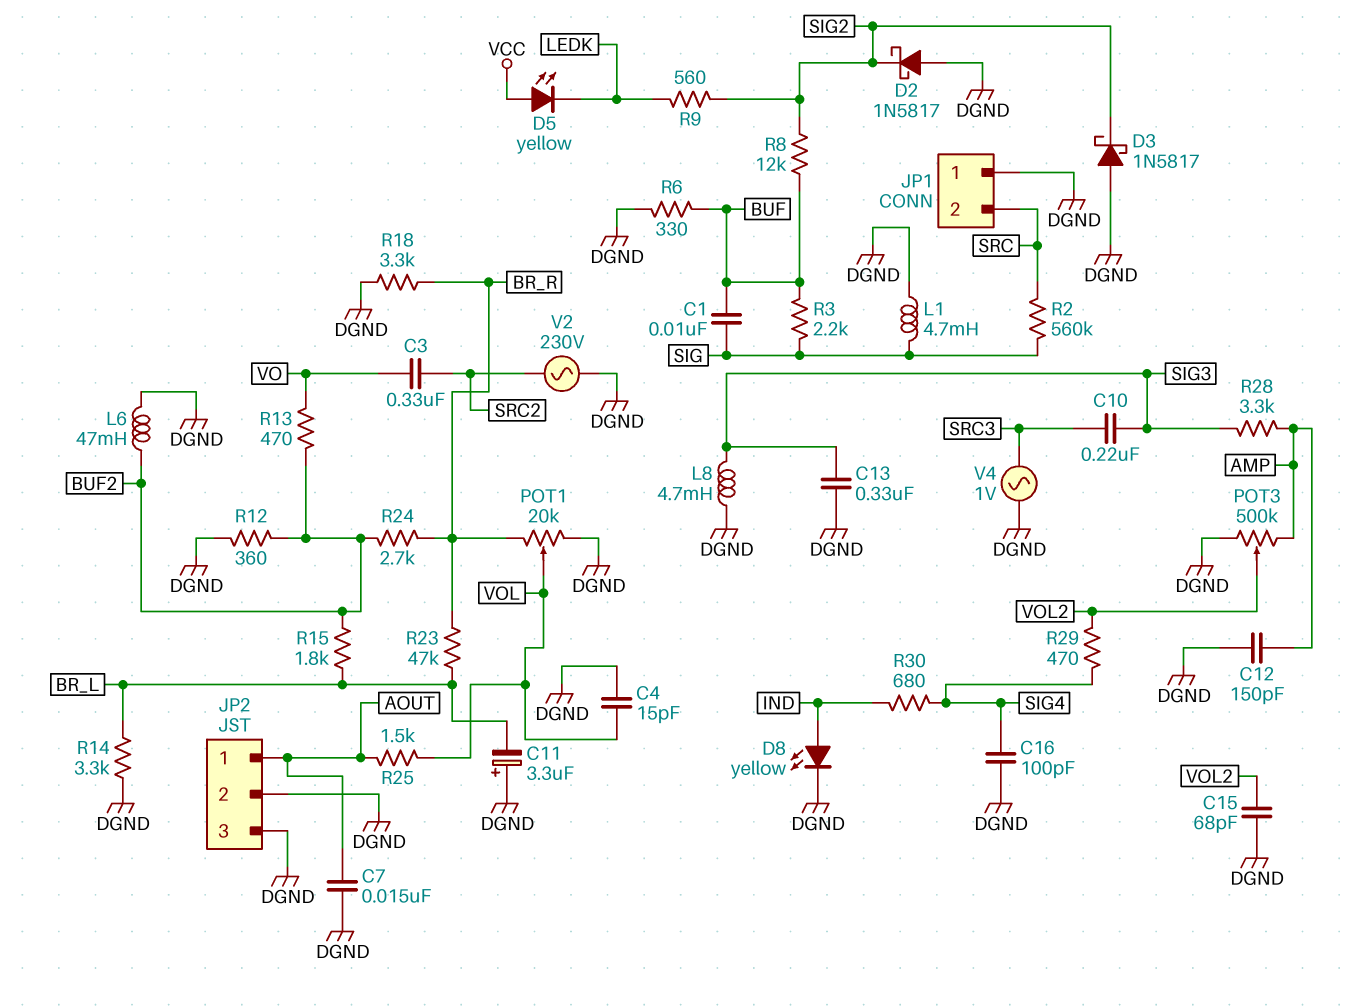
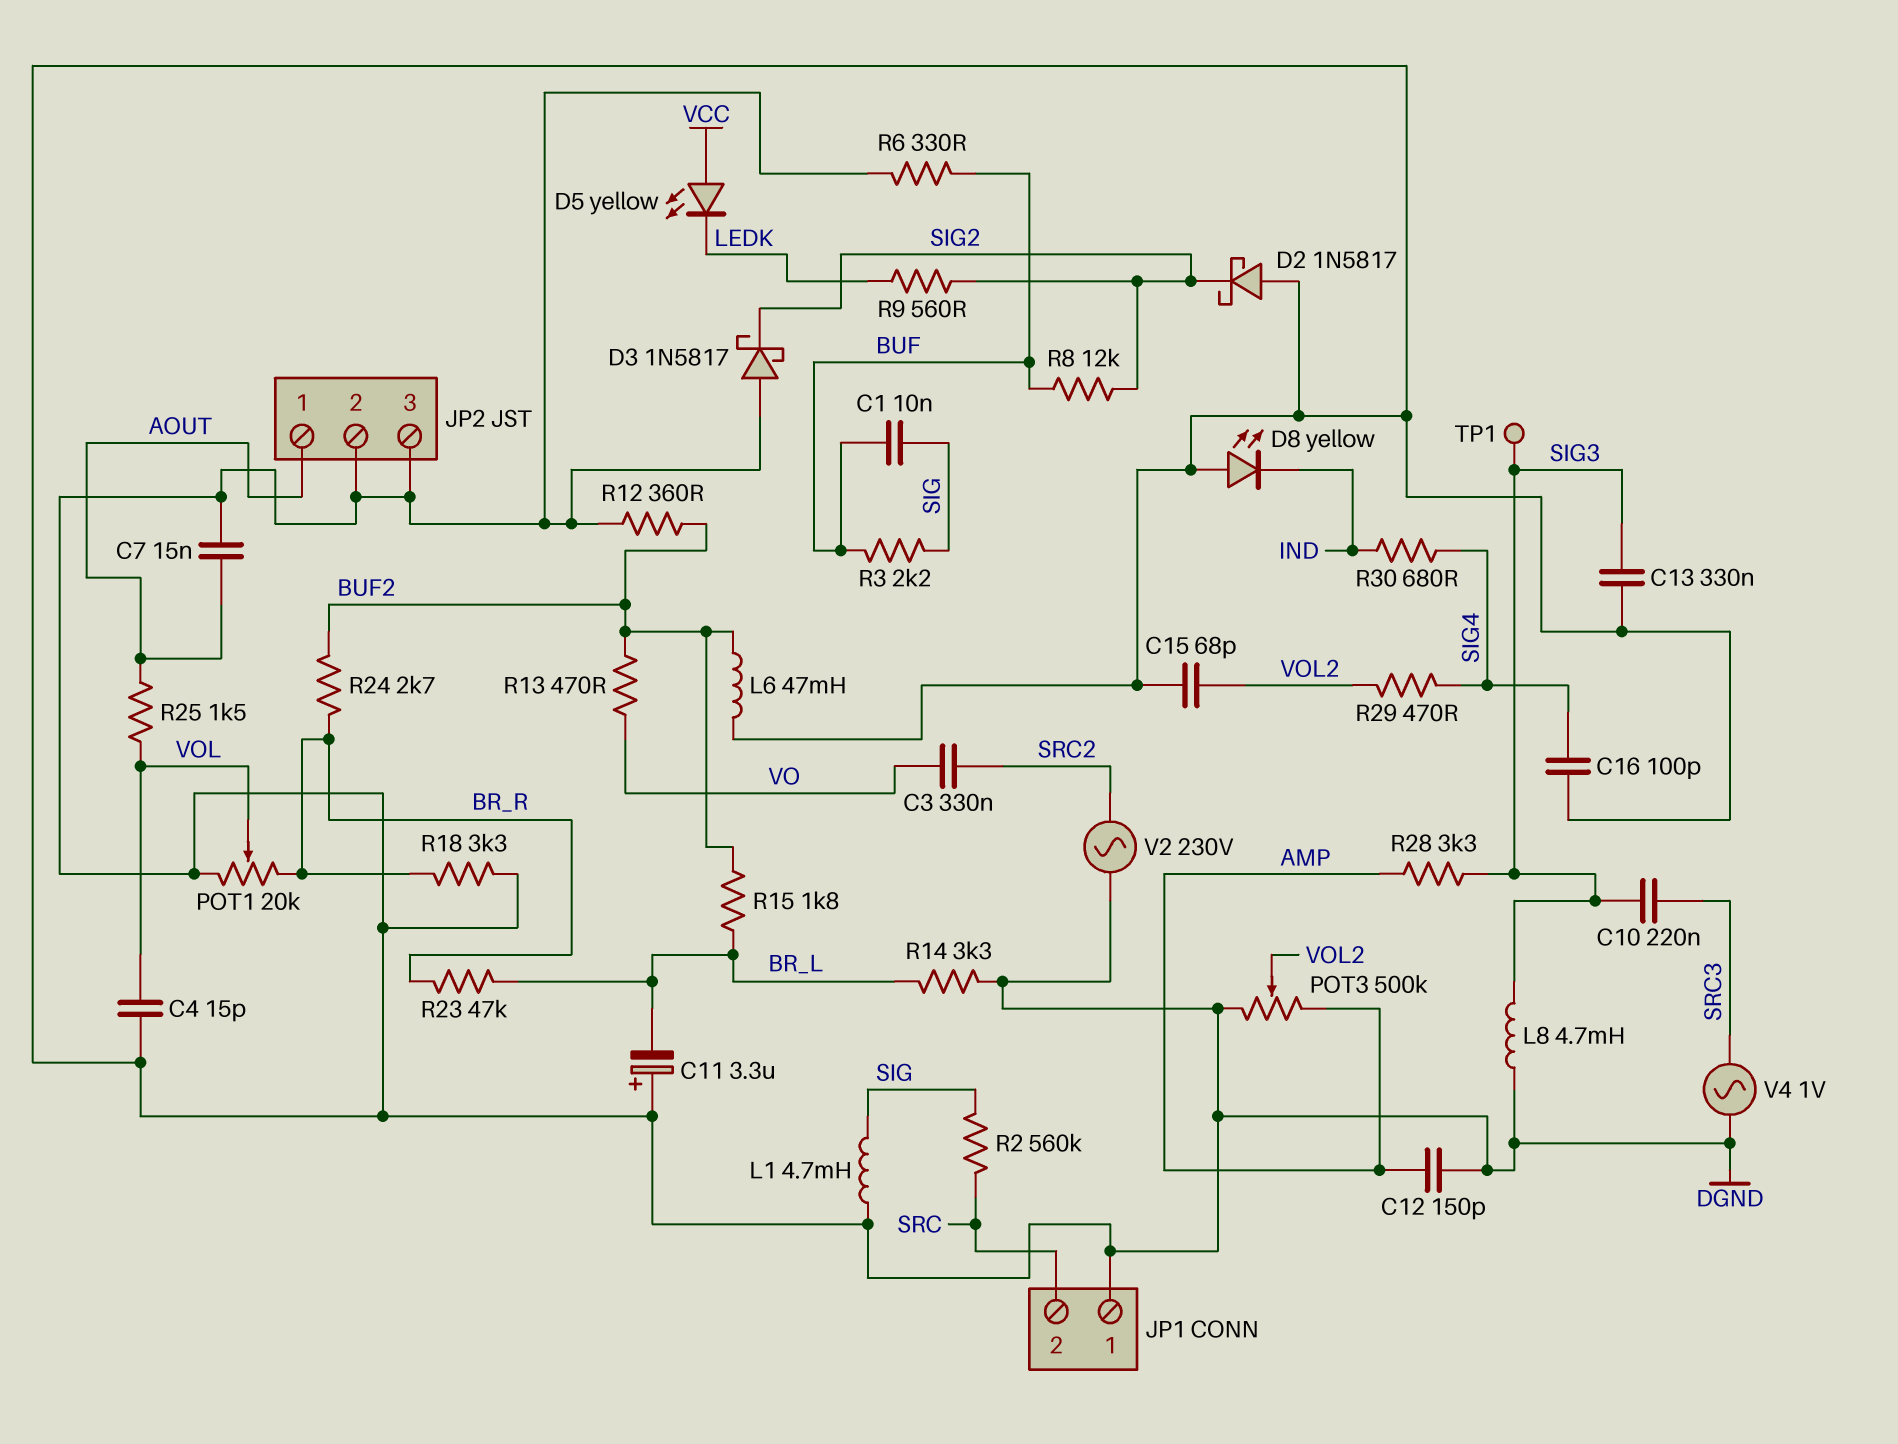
D8: LED yellow (A IND, K DGND) -> LED yellow (A DGND, K IND)
TP1: none -> test point (SIG3)

